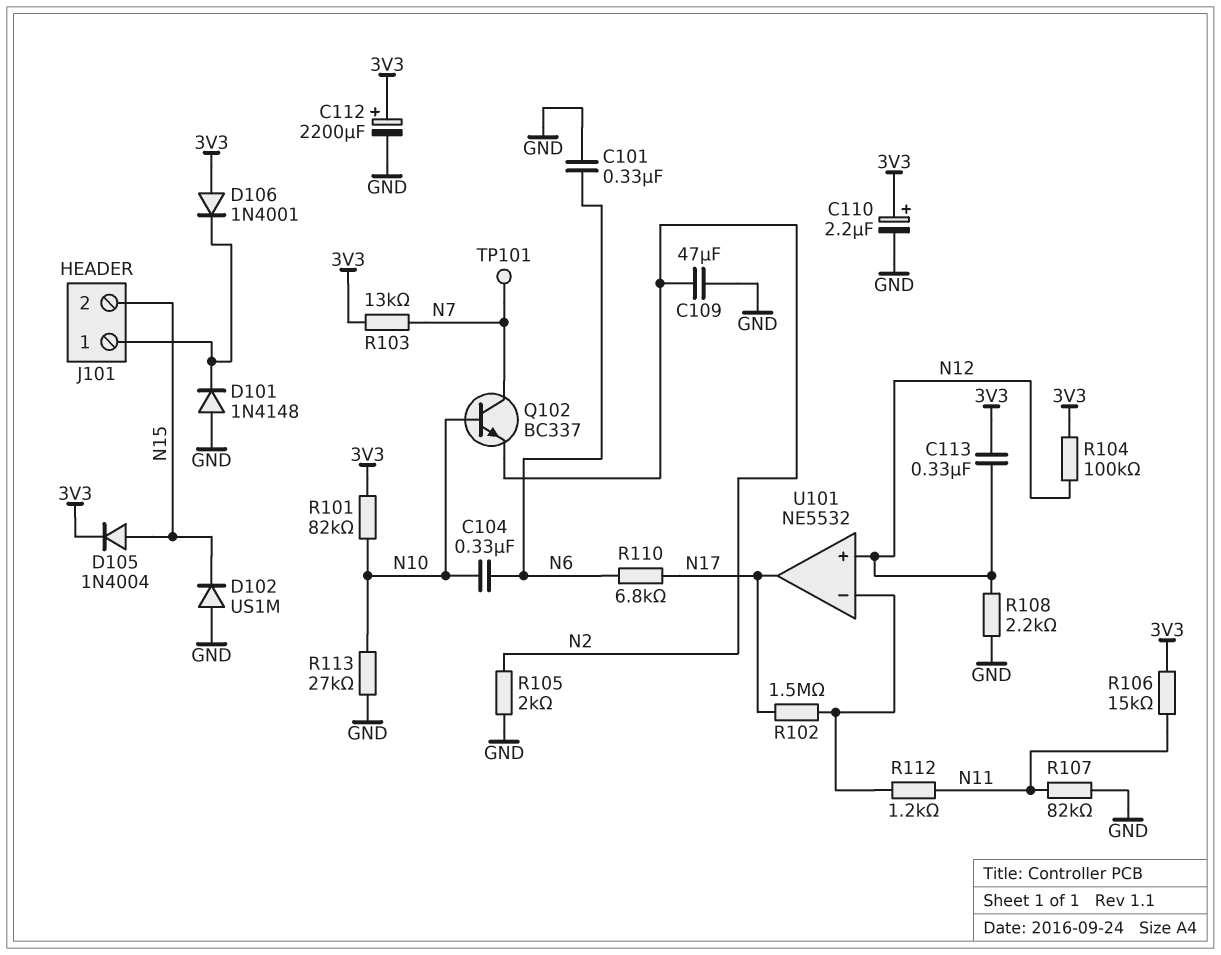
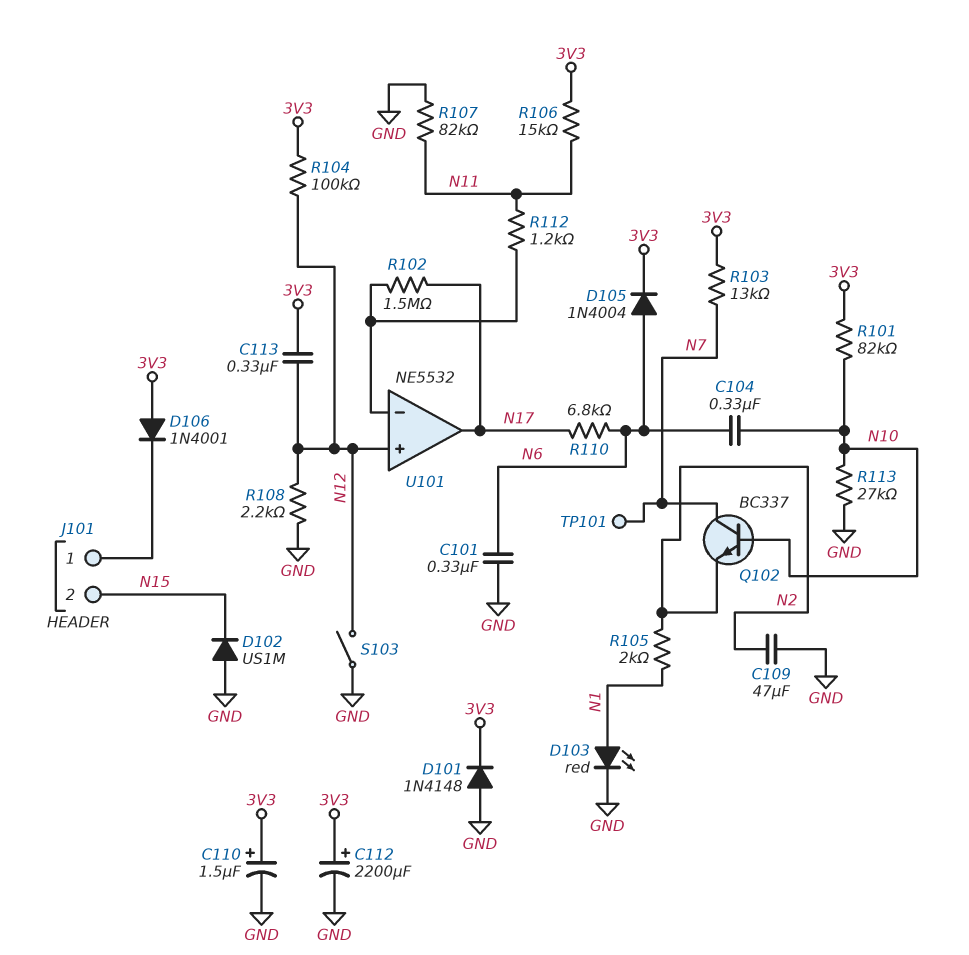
C110: 2.2uF (plus 3V3, minus GND) -> 1.5uF (plus 3V3, minus GND)
D101: diode 1N4148 (A GND, K J101/1) -> diode 1N4148 (A GND, K 3V3)
D103: none -> LED red (A N1, K GND)
D105: diode 1N4004 (A N15, K 3V3) -> diode 1N4004 (A N6, K 3V3)
R105: 2k (GND, N2) -> 2k (N1, N2)
S103: none -> switch (GND, N12)

